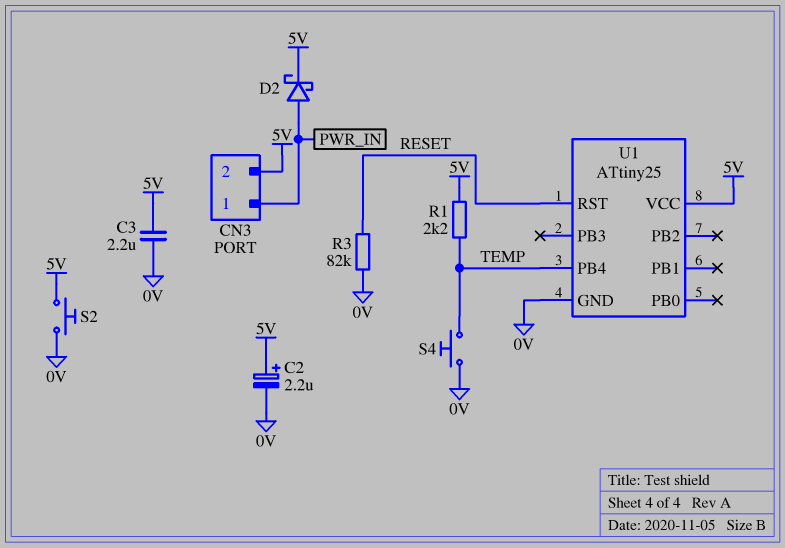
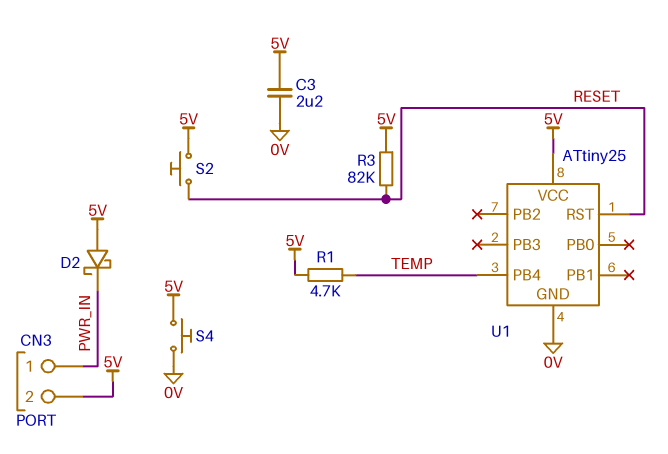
C2: 2.2uF (plus 5V, minus 0V) -> none
D2: schottky (A PWR_IN, K 5V) -> schottky (A 5V, K PWR_IN)
R1: 2.2k (5V, TEMP) -> 4.7k (5V, TEMP)
R3: 82k (0V, RESET) -> 82k (5V, RESET)
S2: button (0V, 5V) -> button (5V, RESET)
S4: button (0V, TEMP) -> button (0V, 5V)

